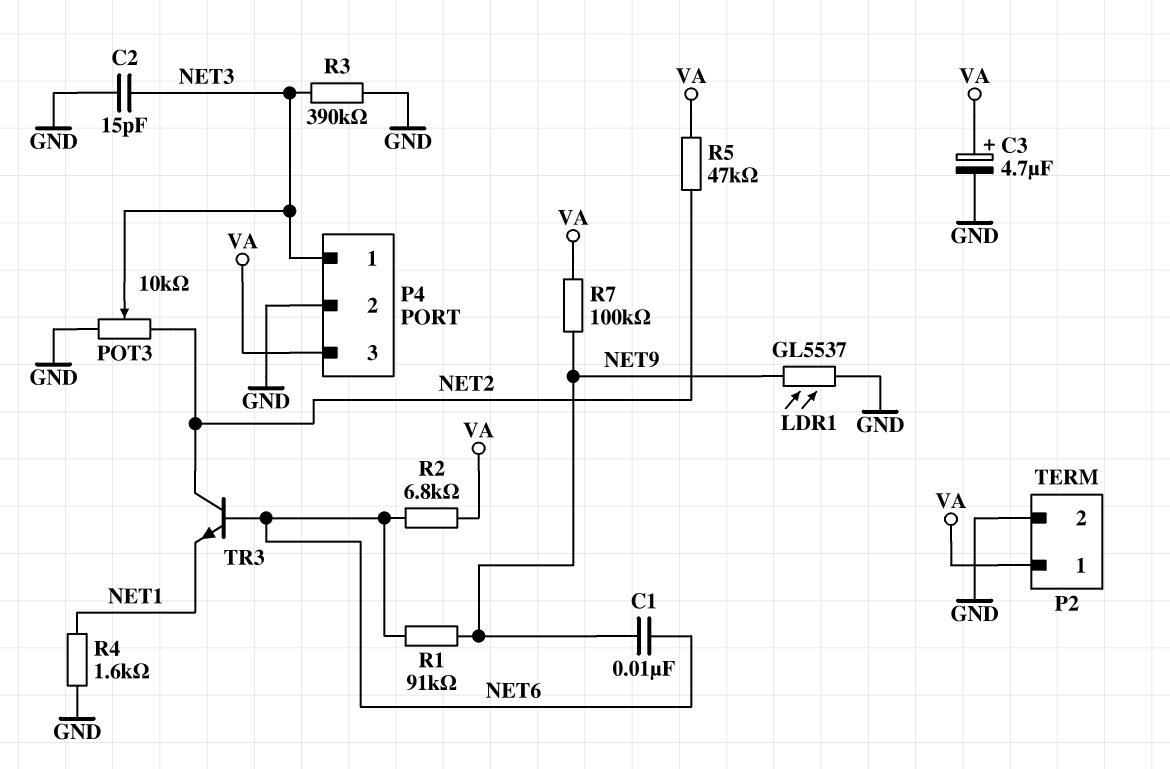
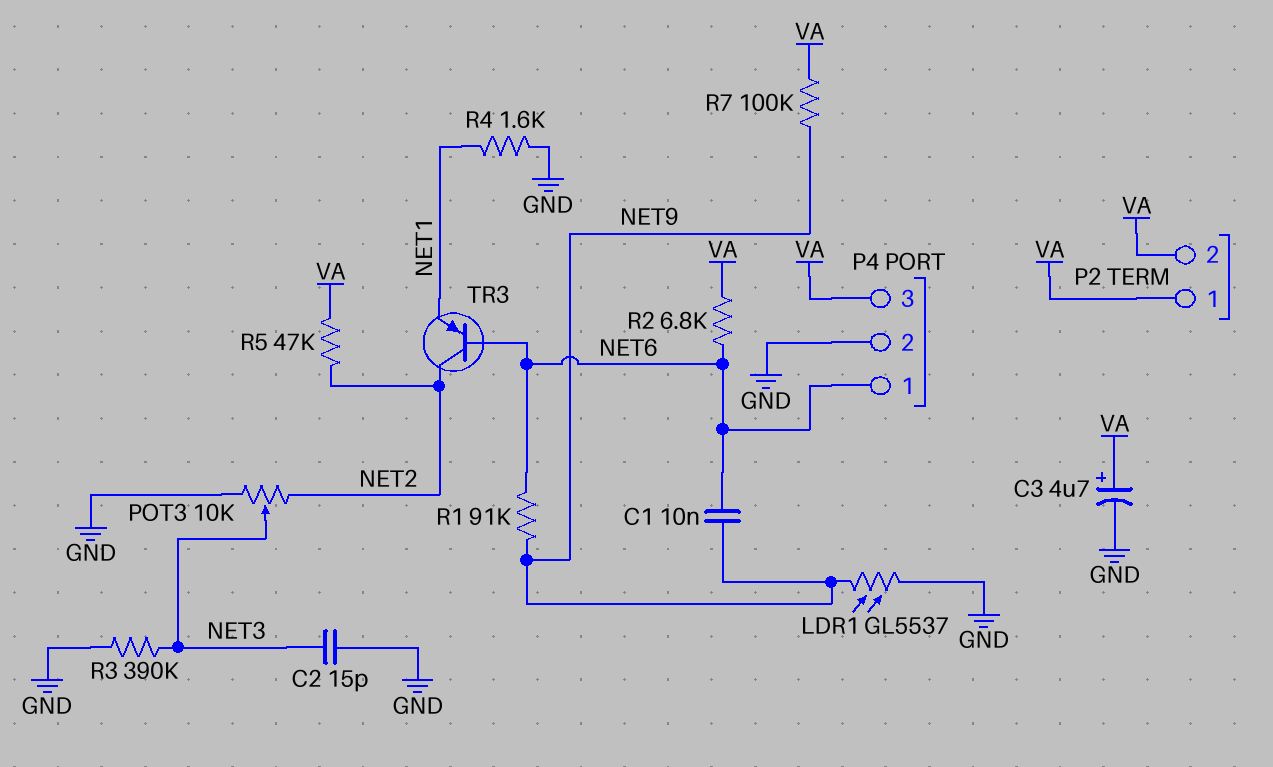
P2 pin 2: GND -> VA
P4 pin 1: NET3 -> NET6
TR3: NPN (B NET6, C NET2, E NET1) -> PNP (B NET6, C NET2, E NET1)

